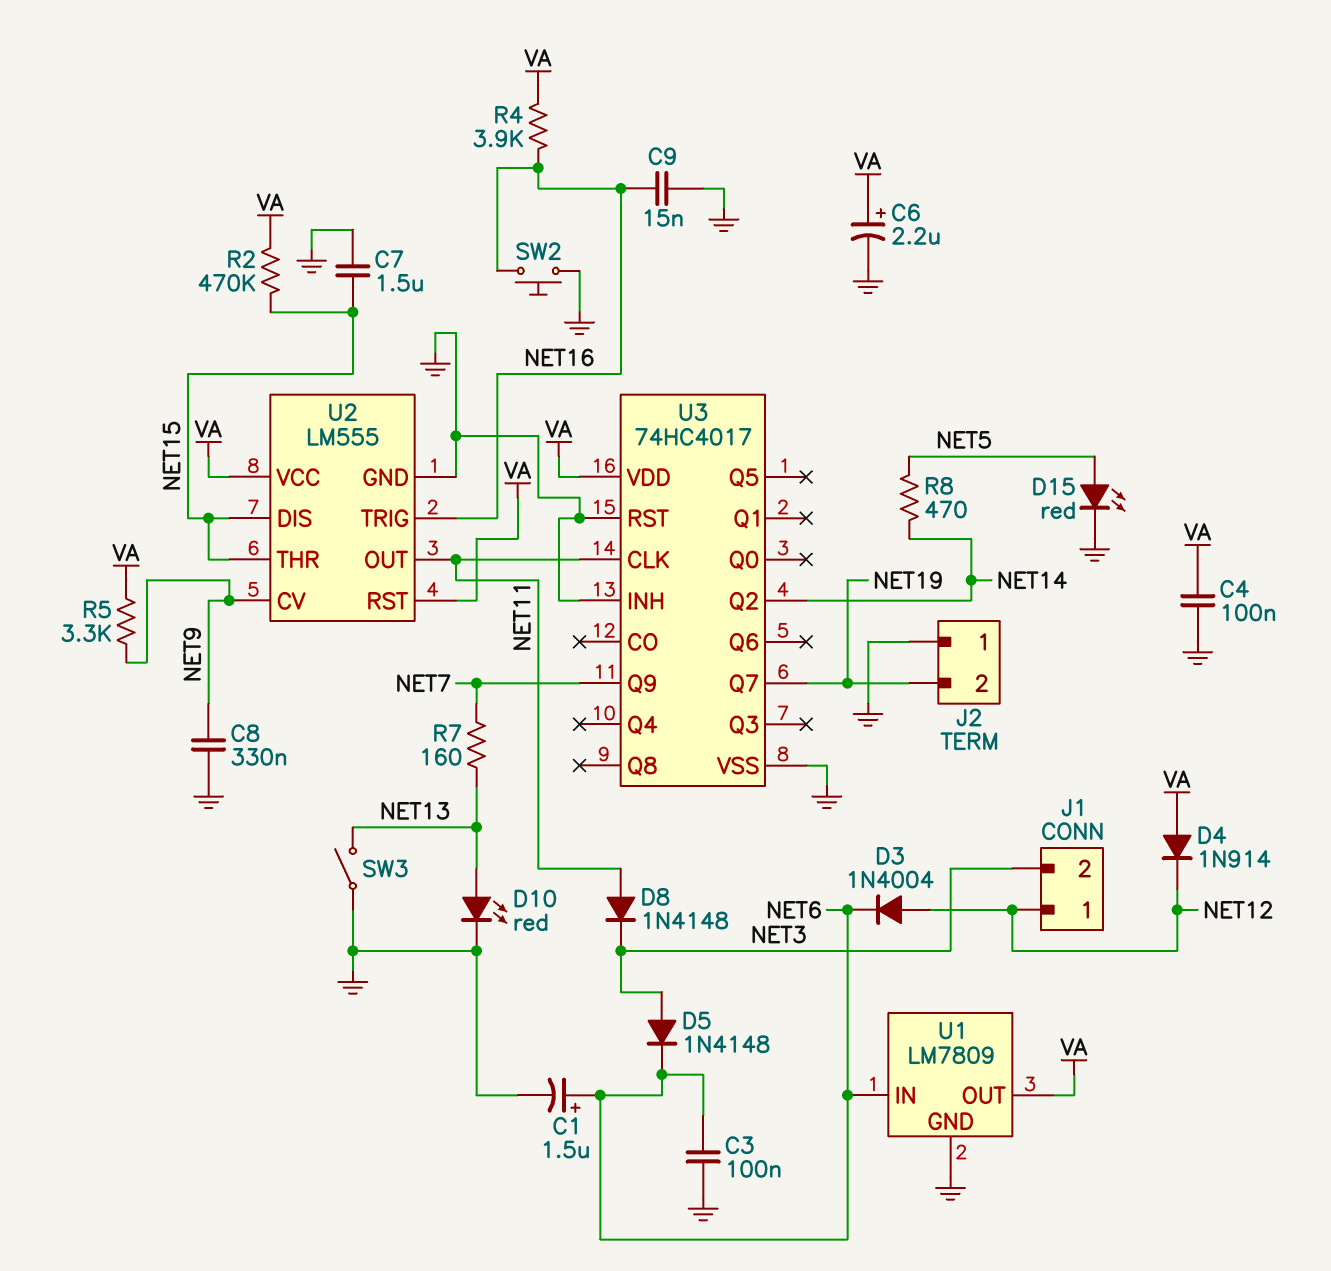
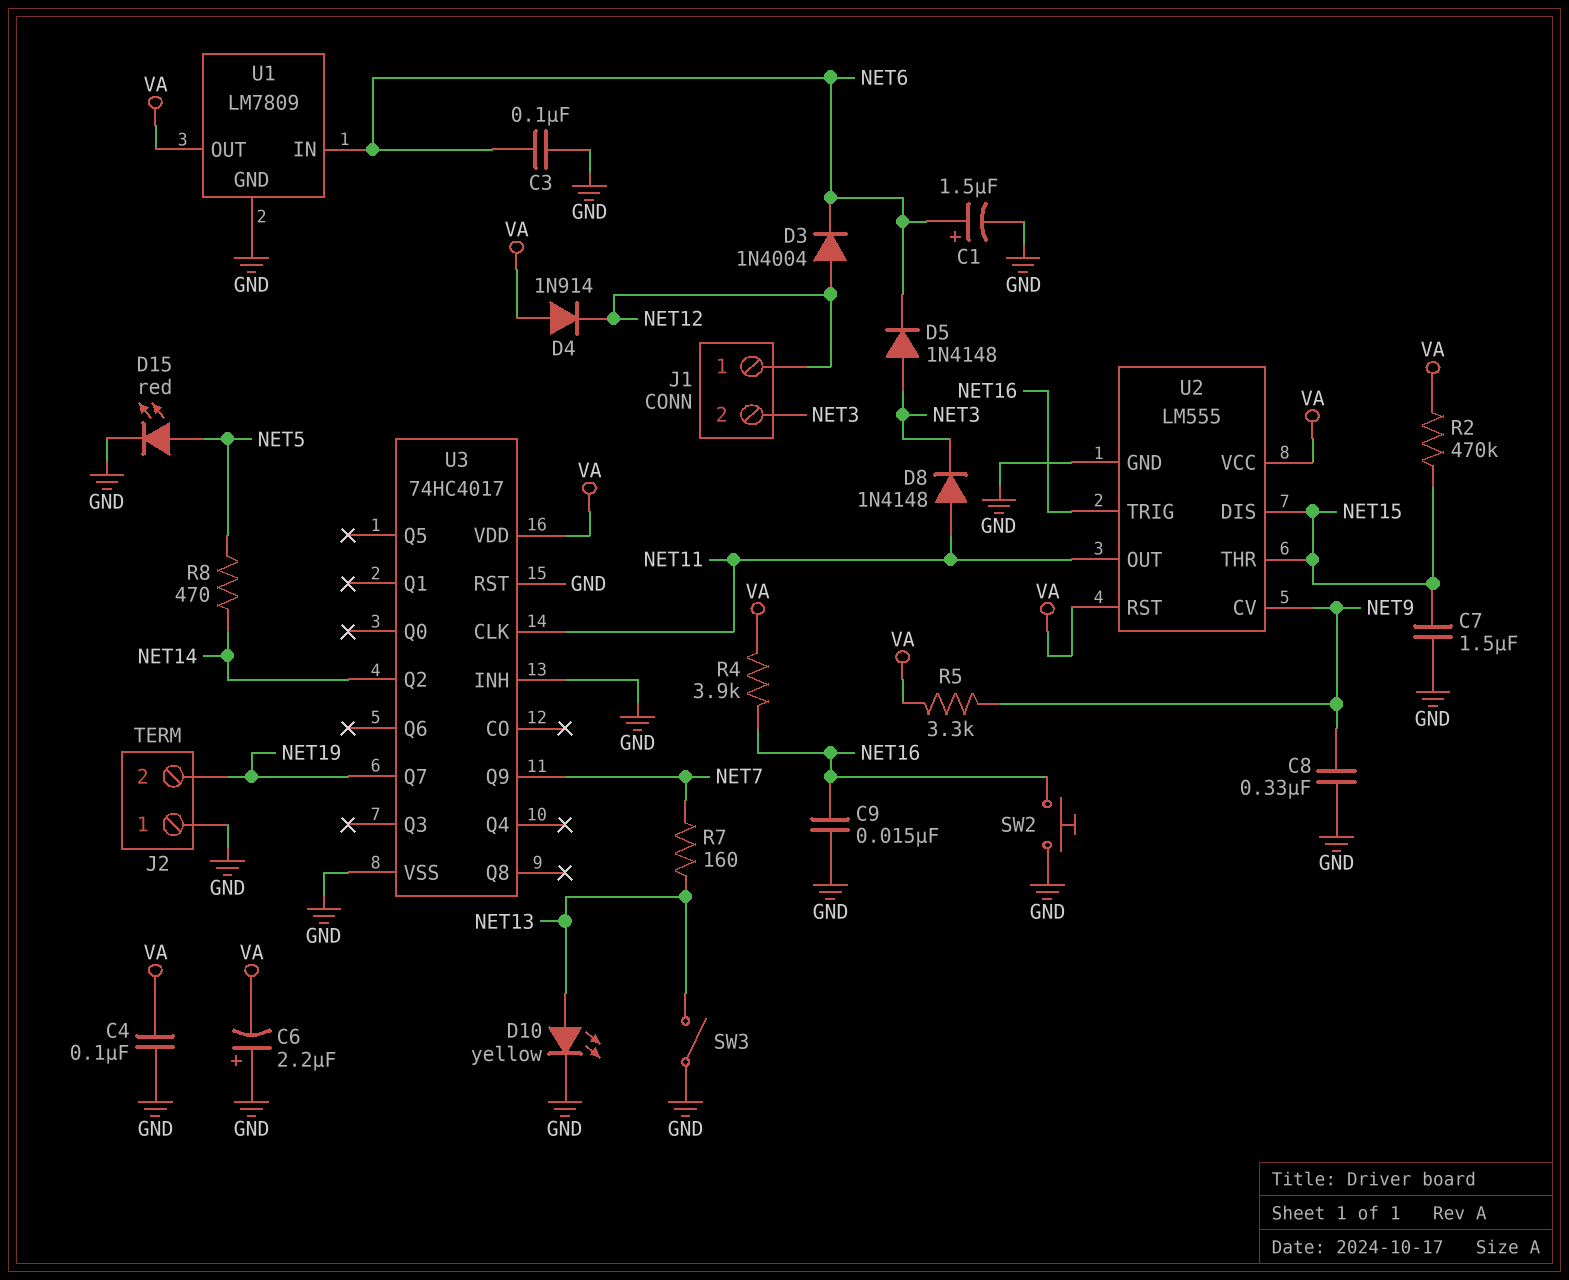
C6: 2.2uF (plus VA, minus GND) -> 2.2uF (plus GND, minus VA)
D10: LED red (A NET13, K GND) -> LED yellow (A NET13, K GND)

